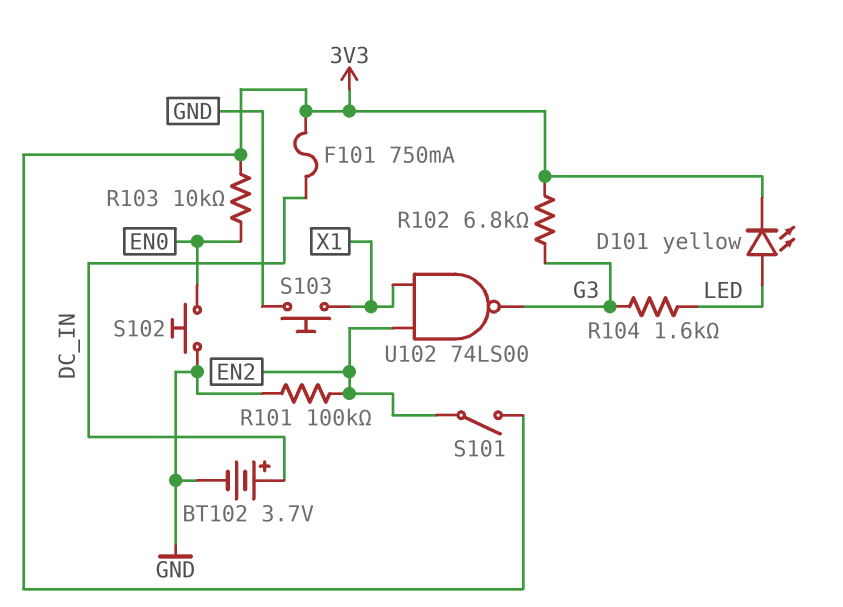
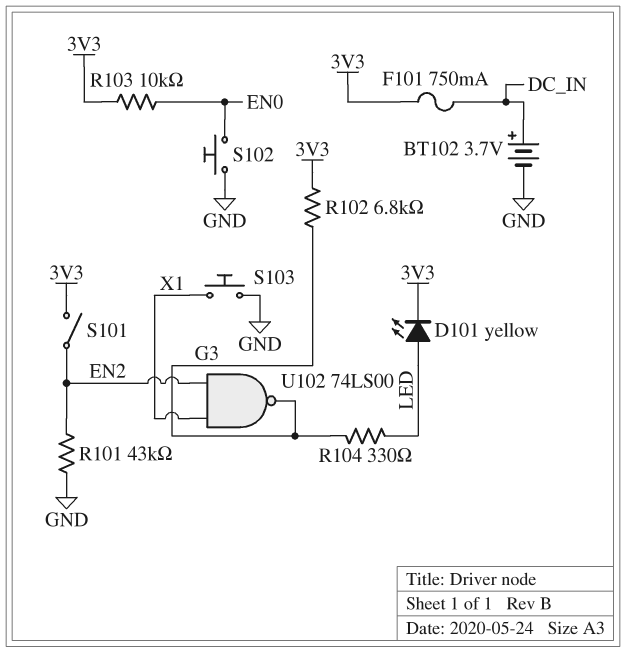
R101: 100k (EN2, GND) -> 43k (EN2, GND)
R104: 1.6k (G3, LED) -> 330 (G3, LED)

